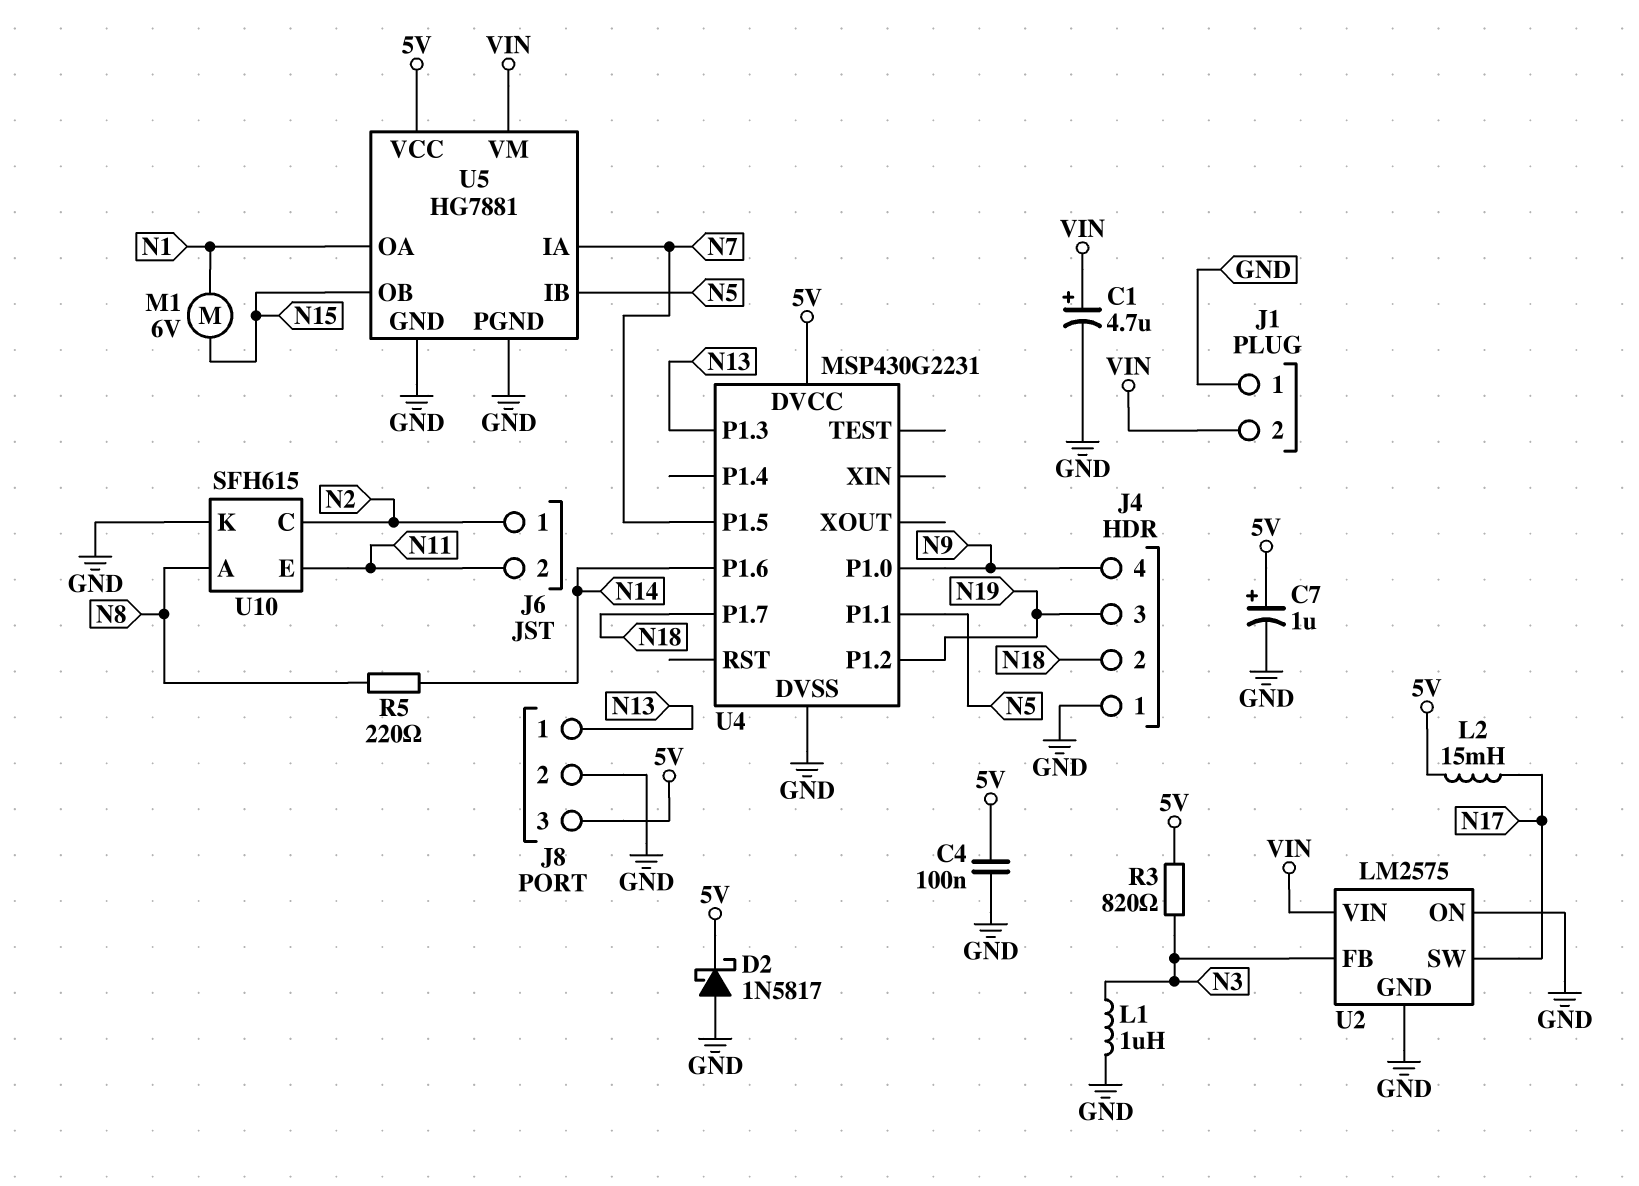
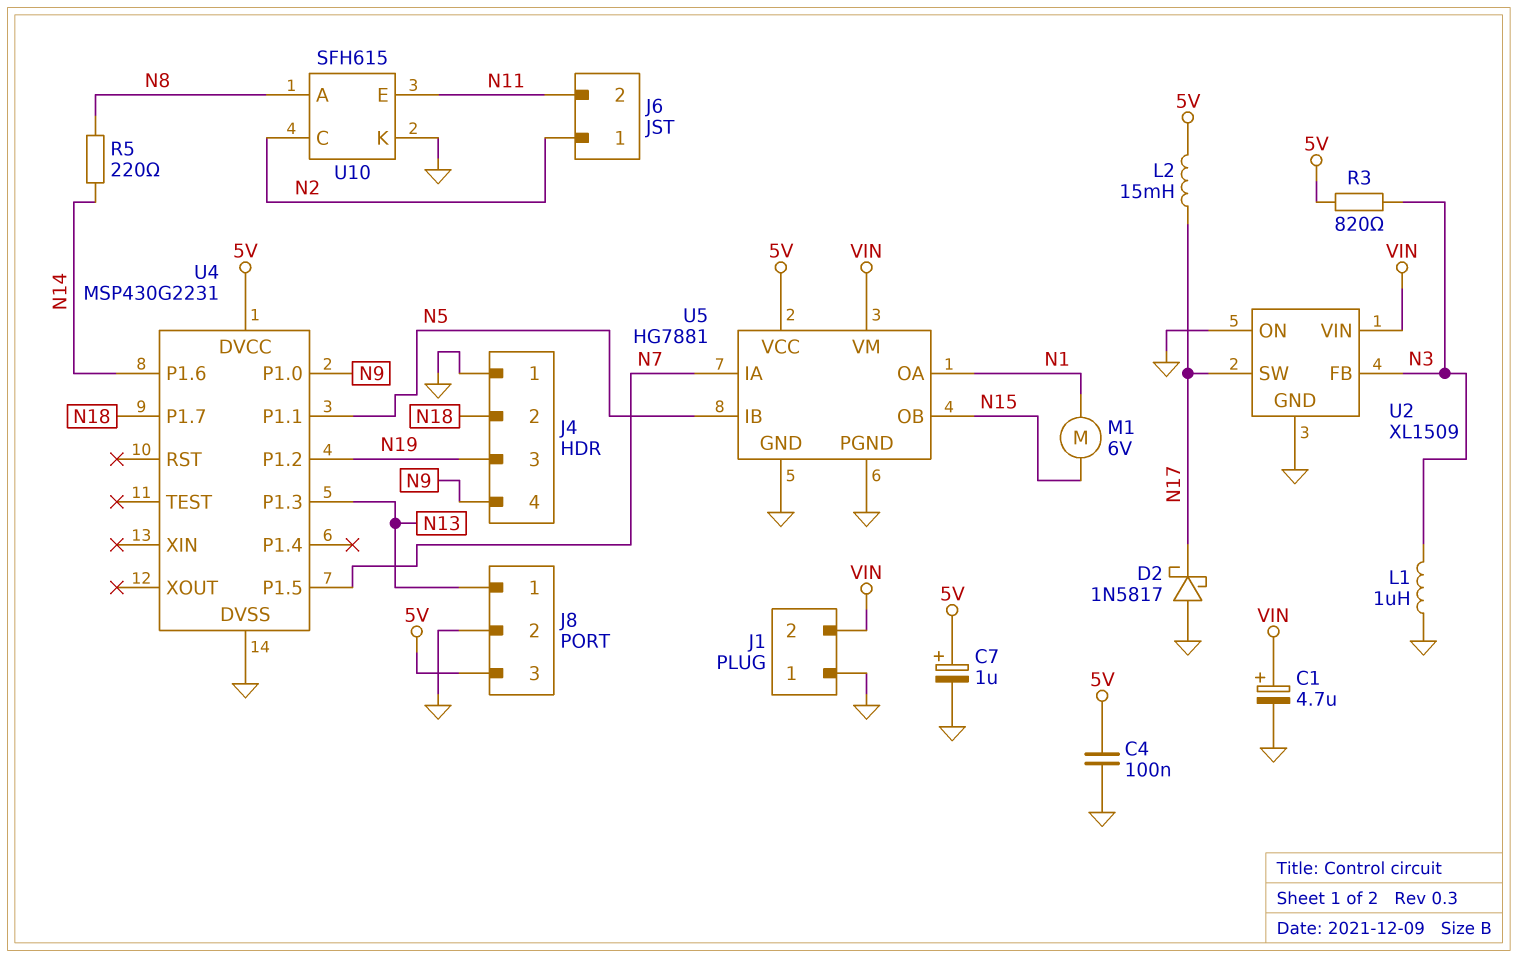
D2: schottky 1N5817 (A GND, K 5V) -> schottky 1N5817 (A GND, K N17)
U2: LM2575 -> XL1509

